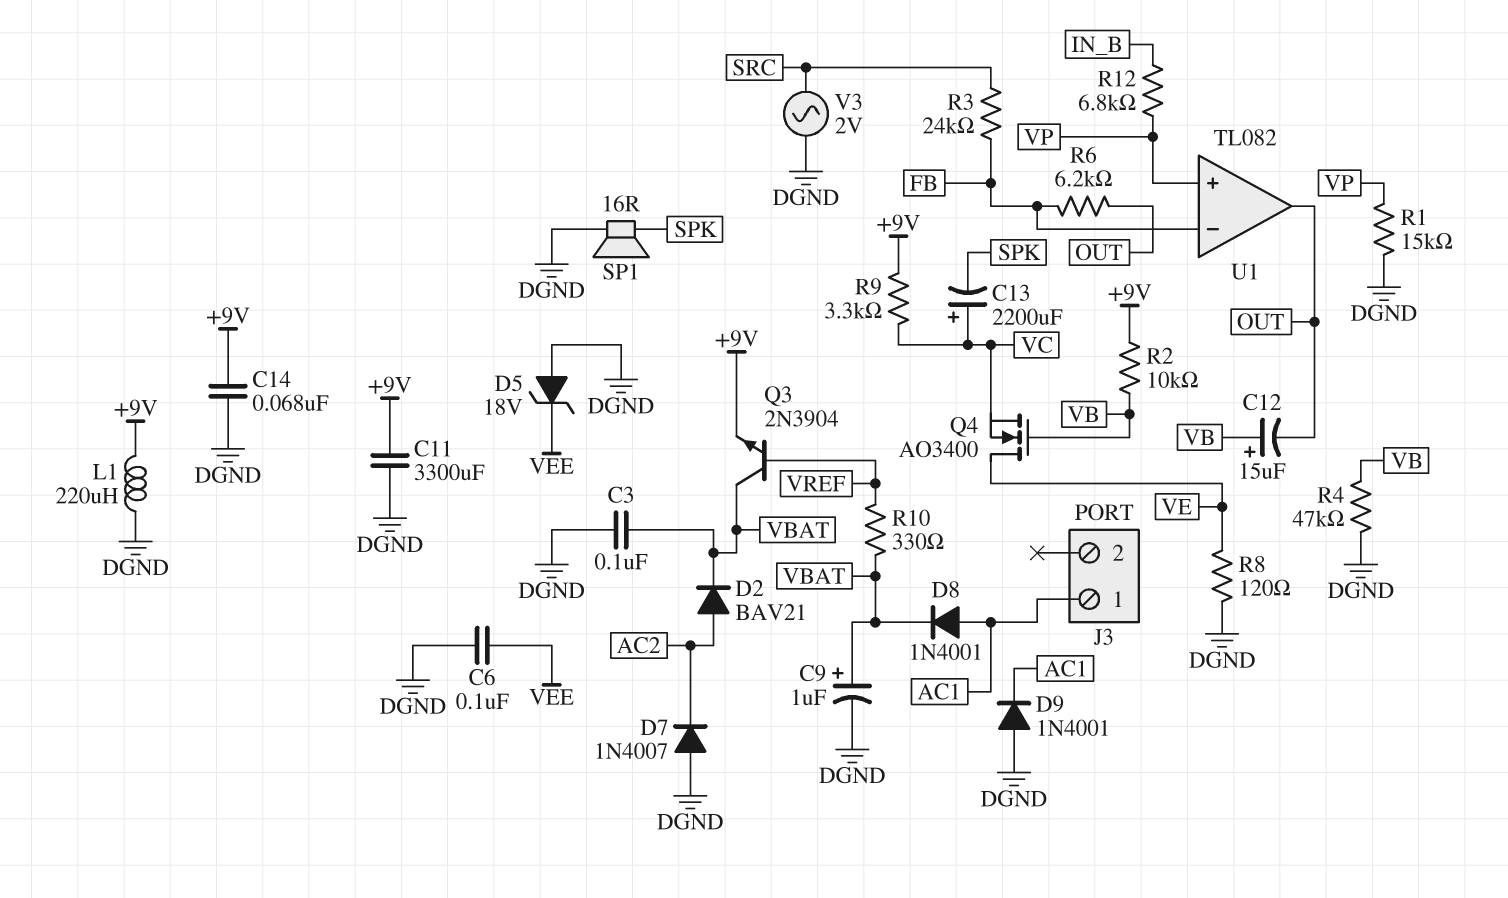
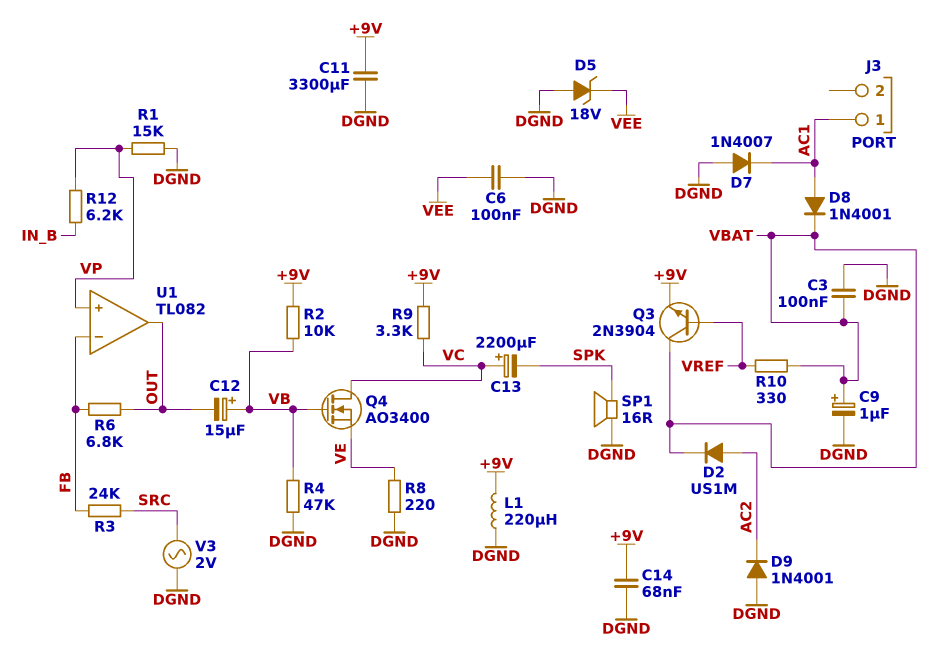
D2: diode BAV21 (A AC2, K VBAT) -> diode US1M (A AC2, K VBAT)
D7: diode 1N4007 (A DGND, K AC2) -> diode 1N4007 (A DGND, K AC1)
D9: diode 1N4001 (A DGND, K AC1) -> diode 1N4001 (A DGND, K AC2)
Q4: NMOS AO3400 (G VB, D VE, S VC) -> NMOS AO3400 (G VB, D VC, S VE)
R6: 6.2k (FB, OUT) -> 6.8k (FB, OUT)
R8: 120 (DGND, VE) -> 220 (DGND, VE)
R12: 6.8k (IN_B, VP) -> 6.2k (IN_B, VP)

